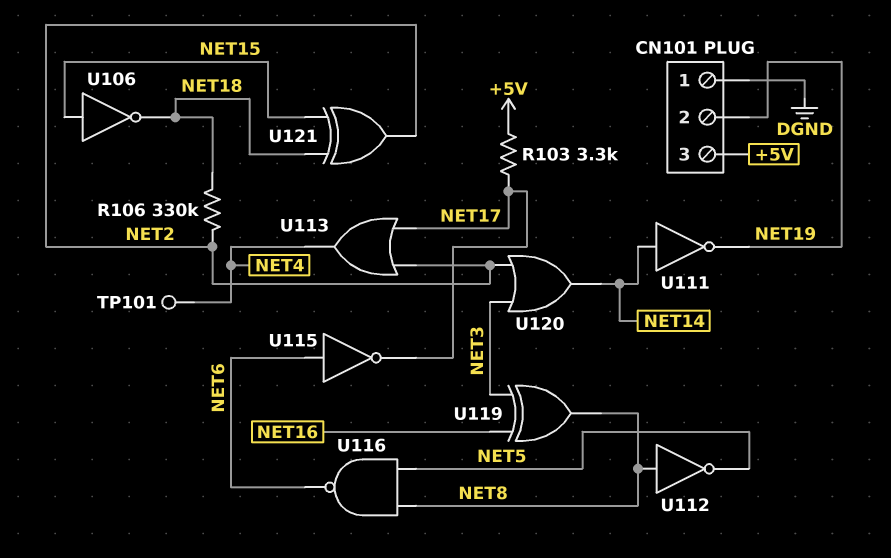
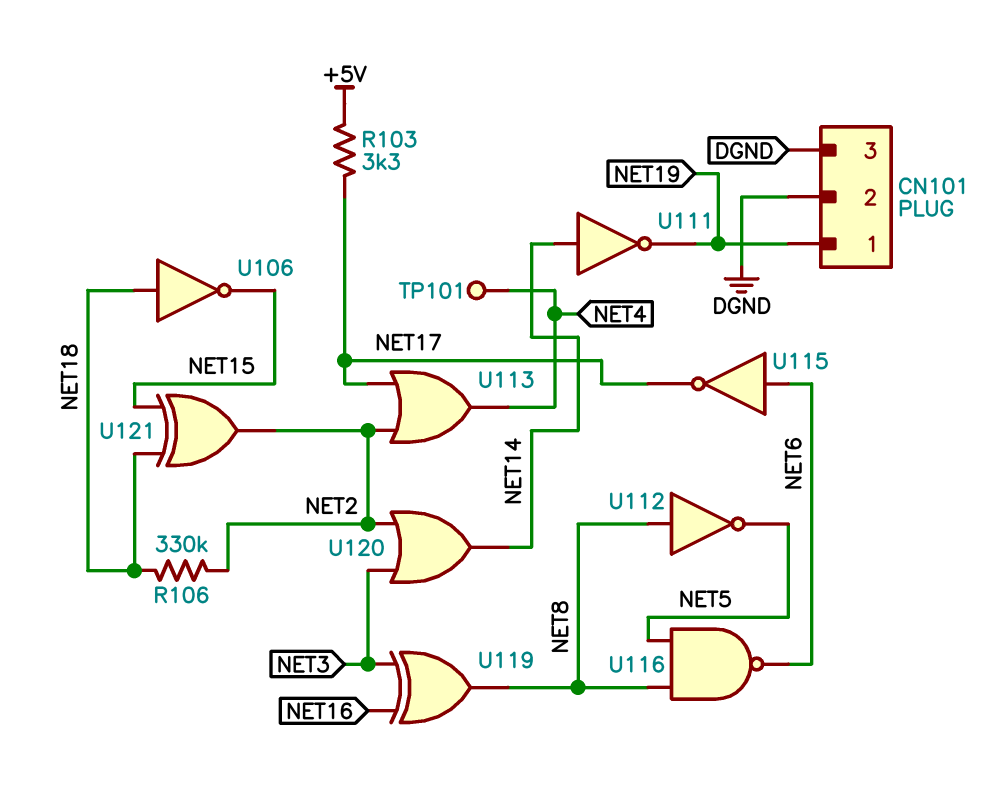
CN101 pin 1: DGND -> NET19
CN101 pin 2: NET19 -> DGND
CN101 pin 3: +5V -> DGND
U106: NOT (in NET15, out NET18) -> NOT (in NET18, out NET15)

